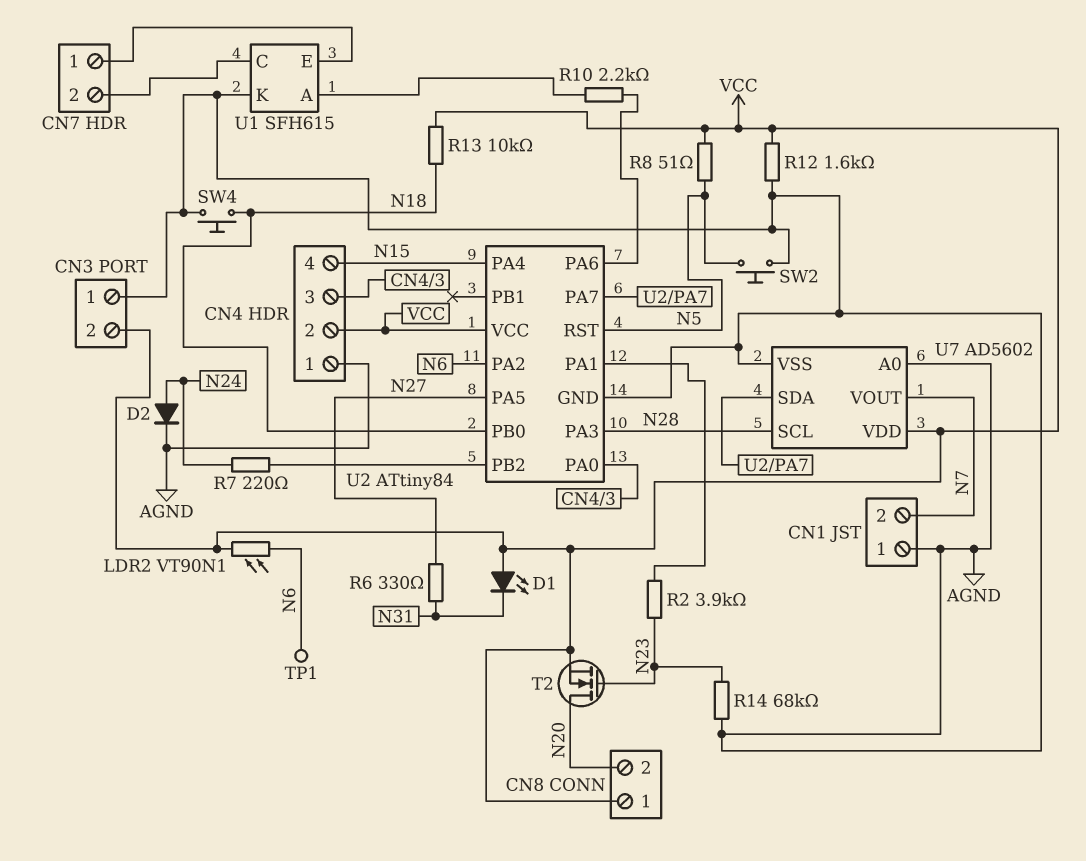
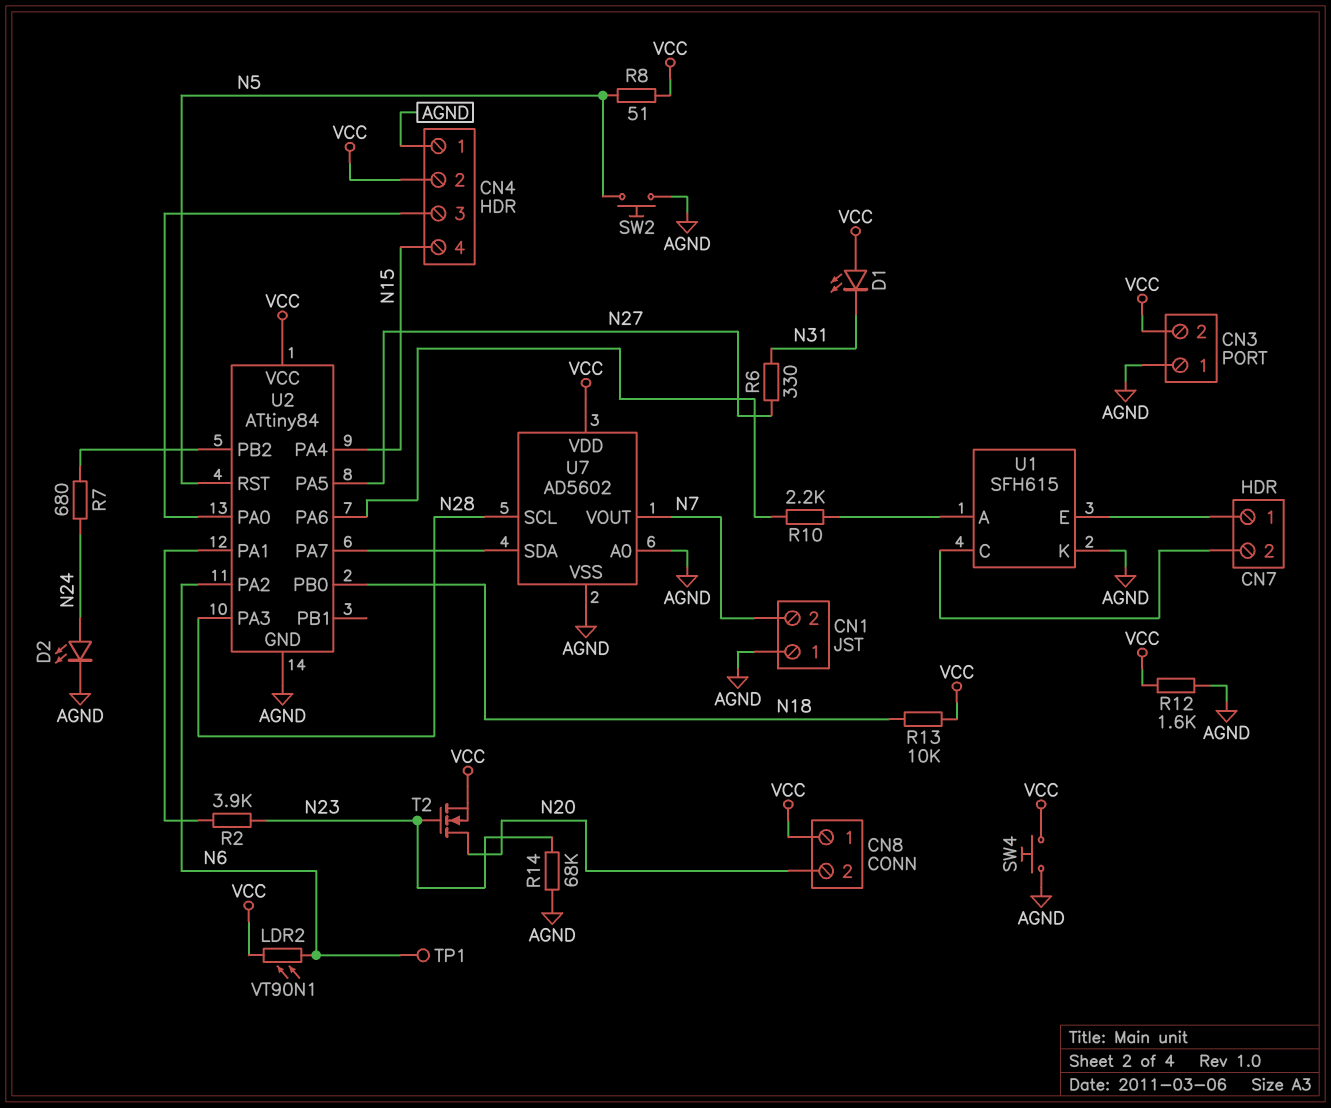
D2: diode (A N24, K AGND) -> LED (A N24, K AGND)
R7: 220 (N24, U2/PB2) -> 680 (N24, U2/PB2)
SW4: button (AGND, N18) -> button (AGND, VCC)

